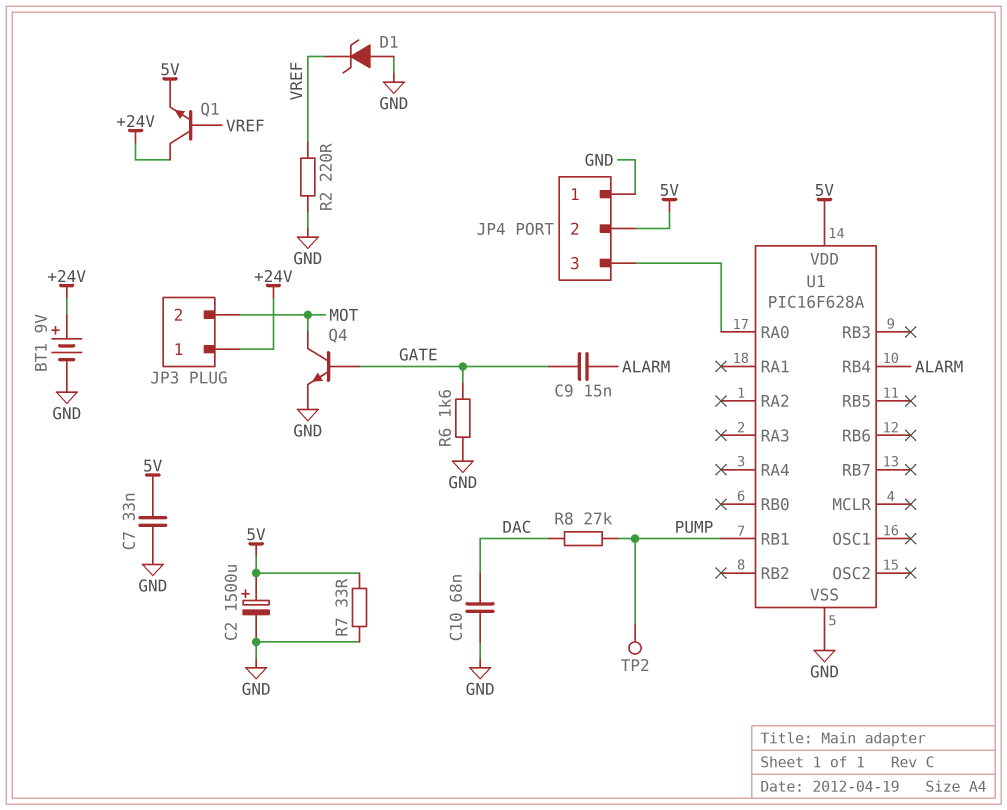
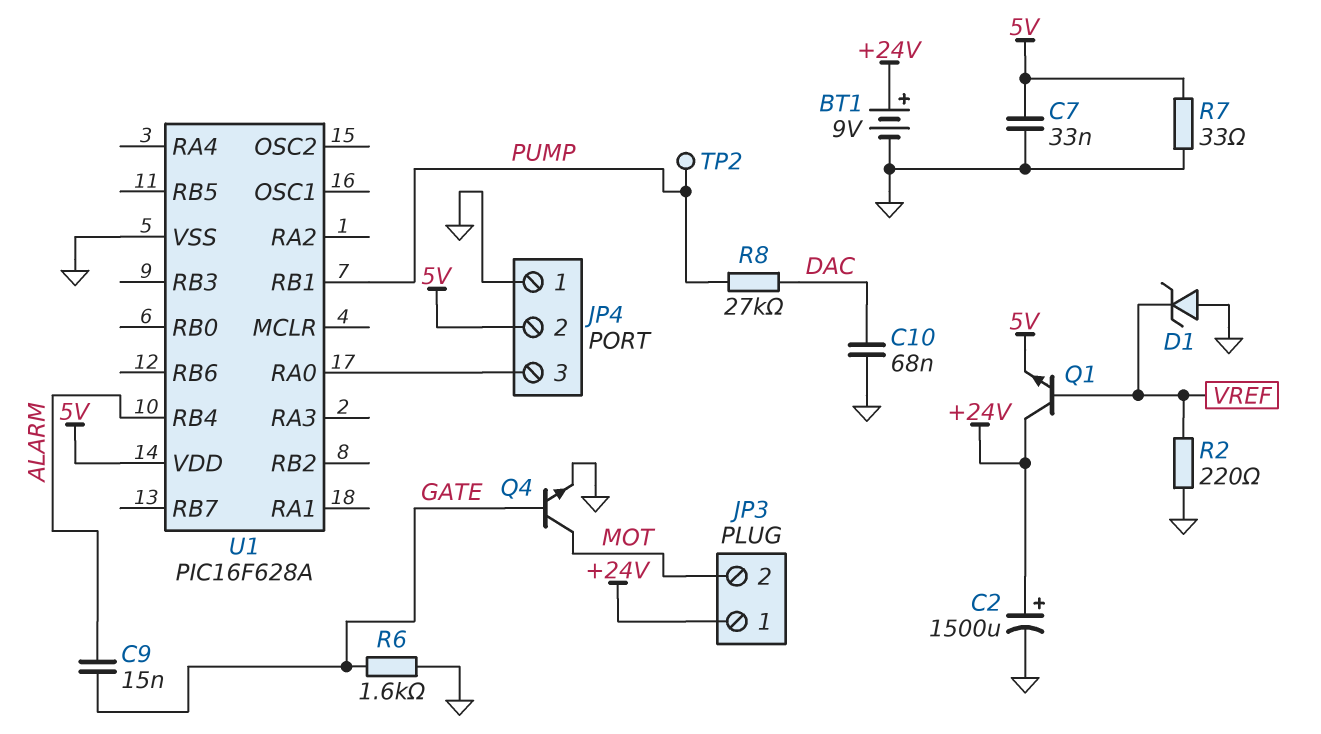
C2: 1500uF (plus 5V, minus GND) -> 1500uF (plus +24V, minus GND)

